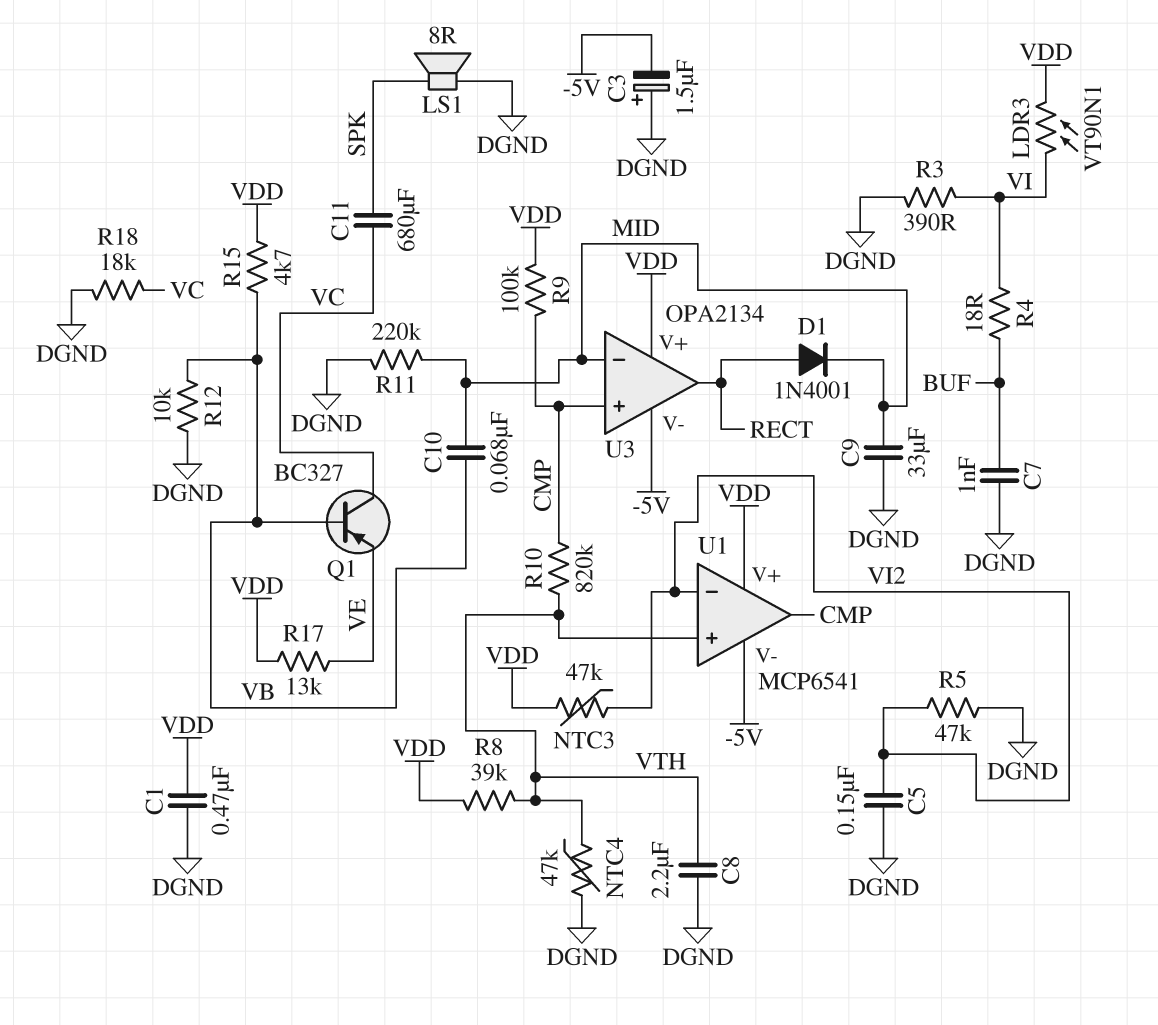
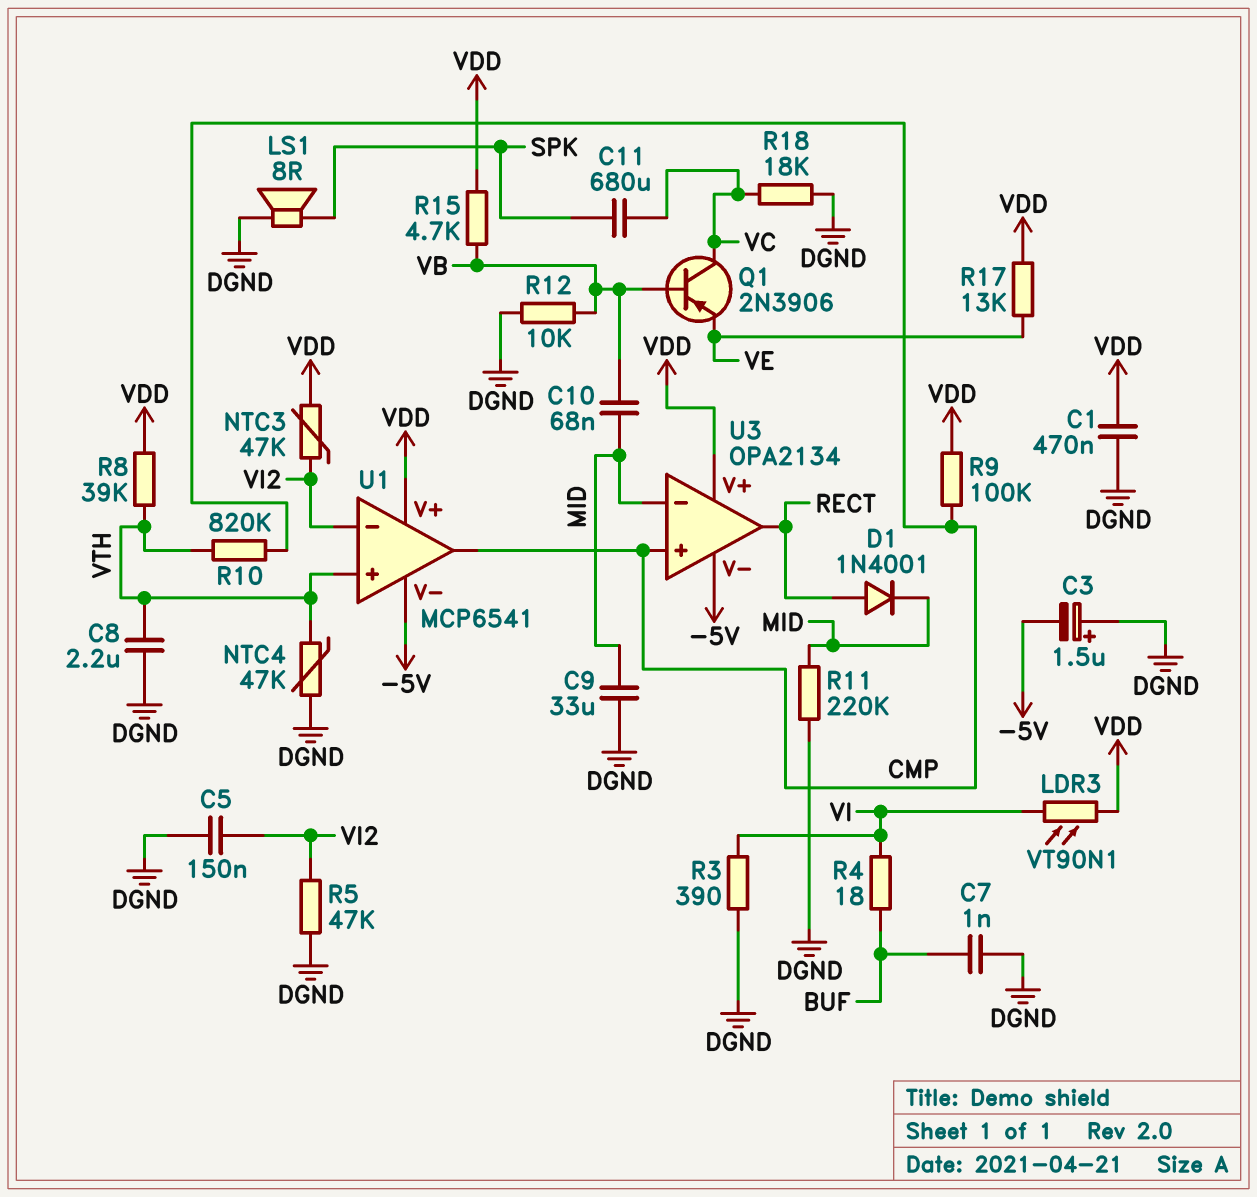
Q1: PNP BC327 (B VB, C VC, E VE) -> PNP 2N3906 (B VB, C VC, E VE)

